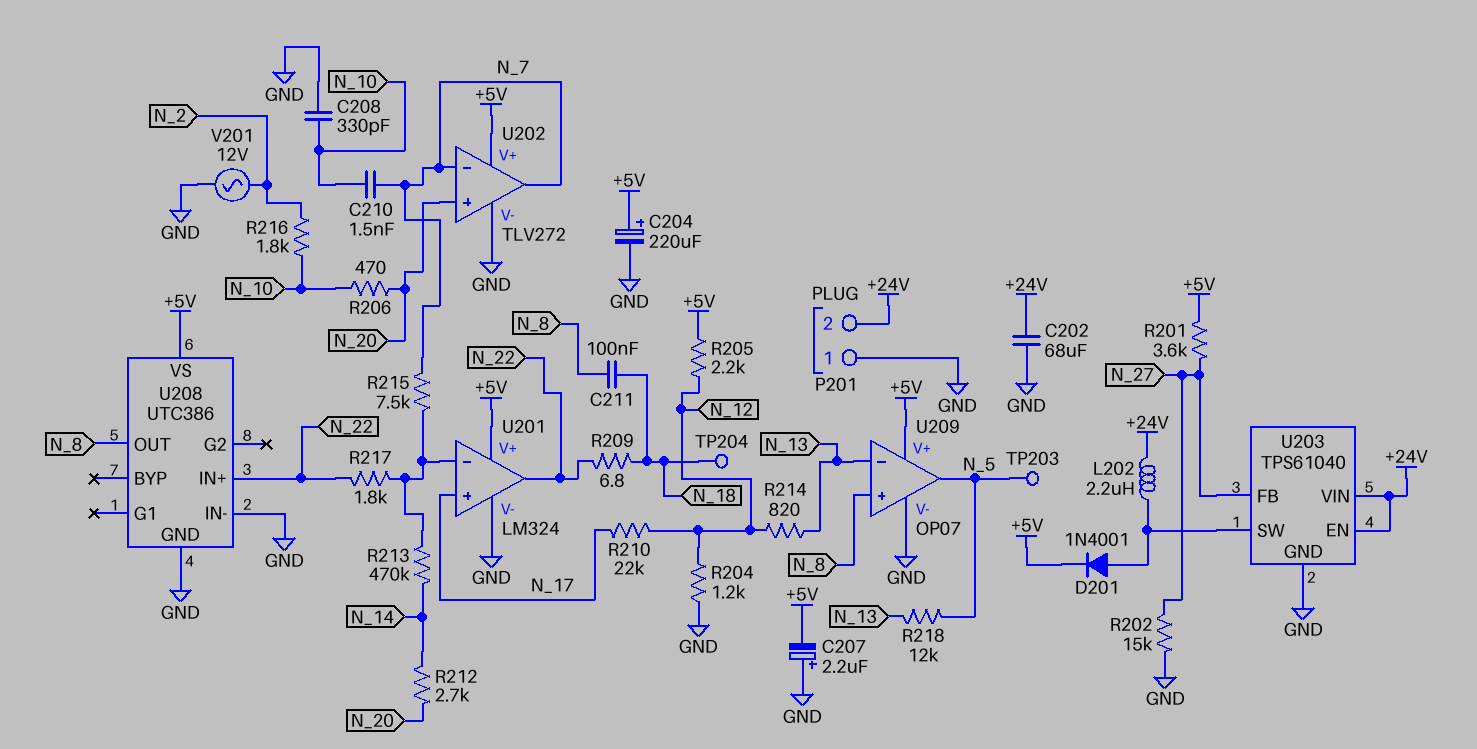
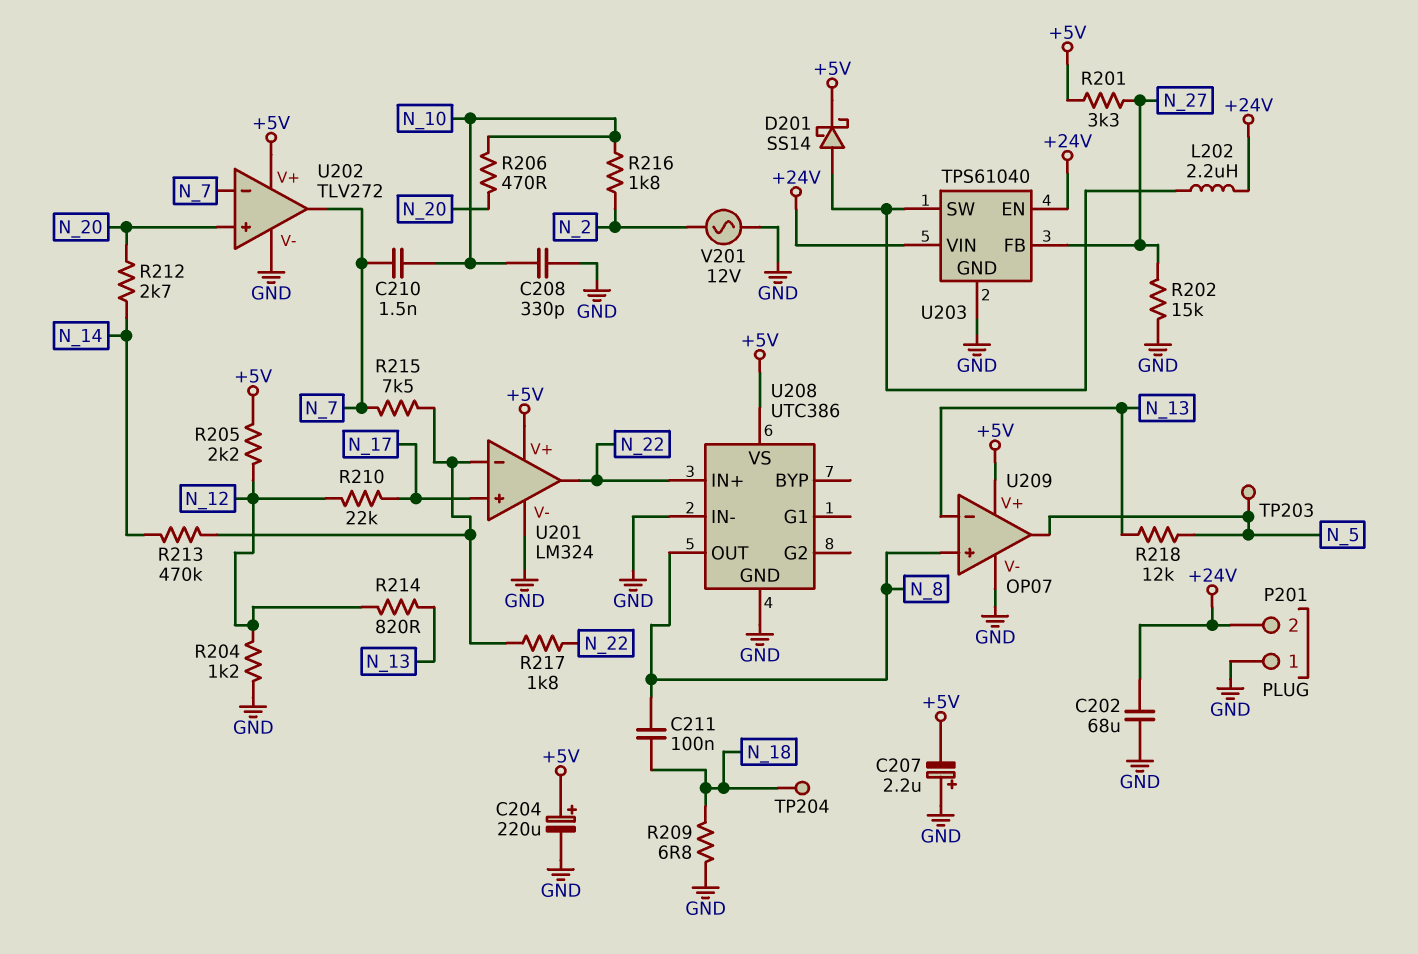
D201: diode 1N4001 (A U203/SW, K +5V) -> schottky SS14 (A U203/SW, K +5V)
R201: 3.6k (+5V, N_27) -> 3.3k (+5V, N_27)
R209: 6.8 (N_18, N_22) -> 6.8 (GND, N_18)

